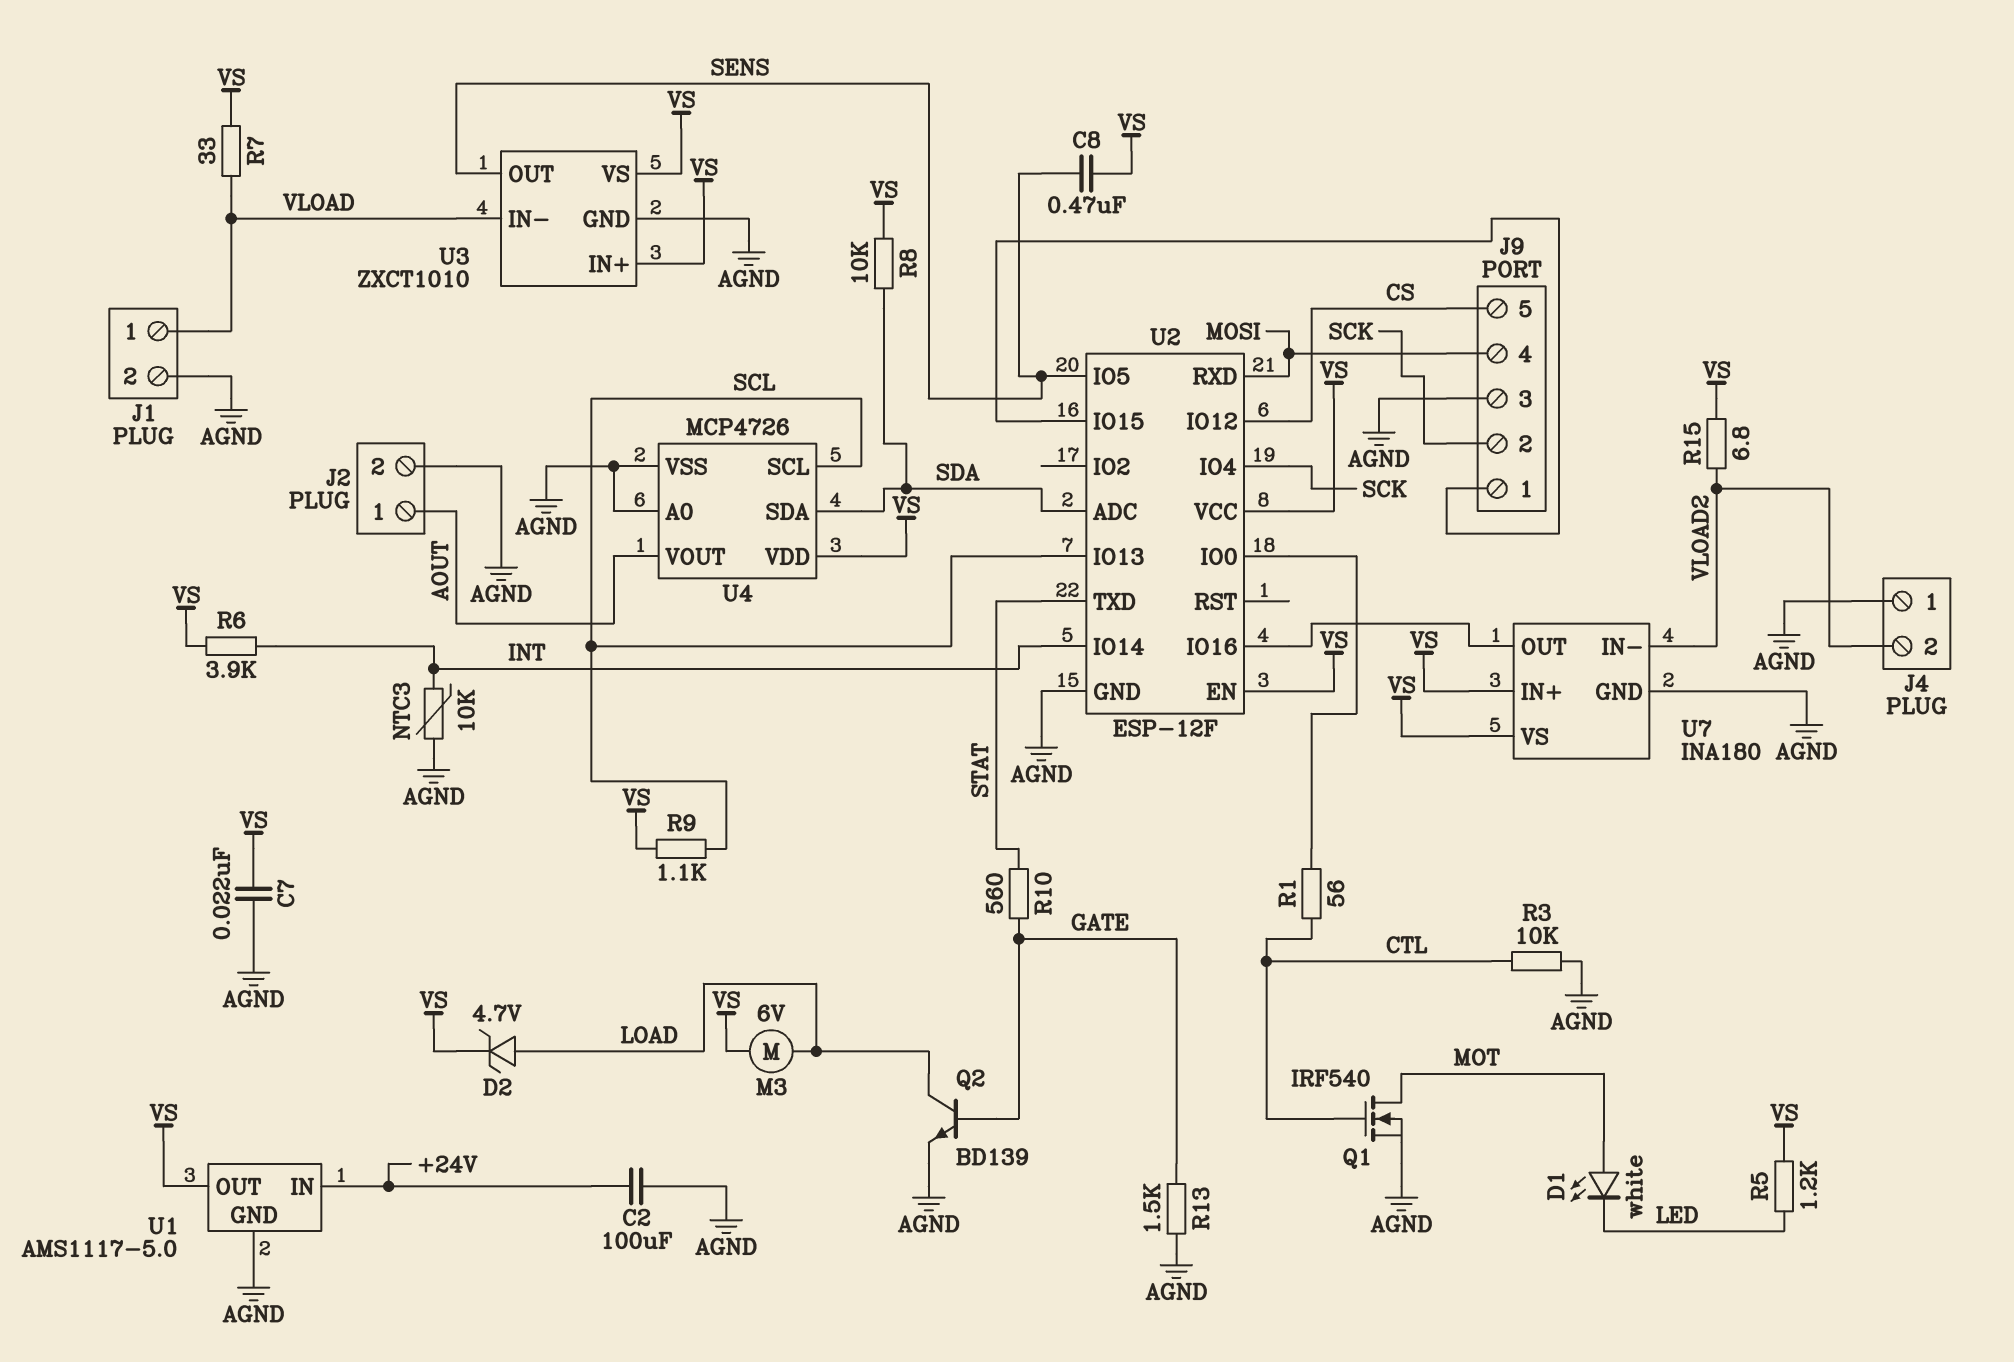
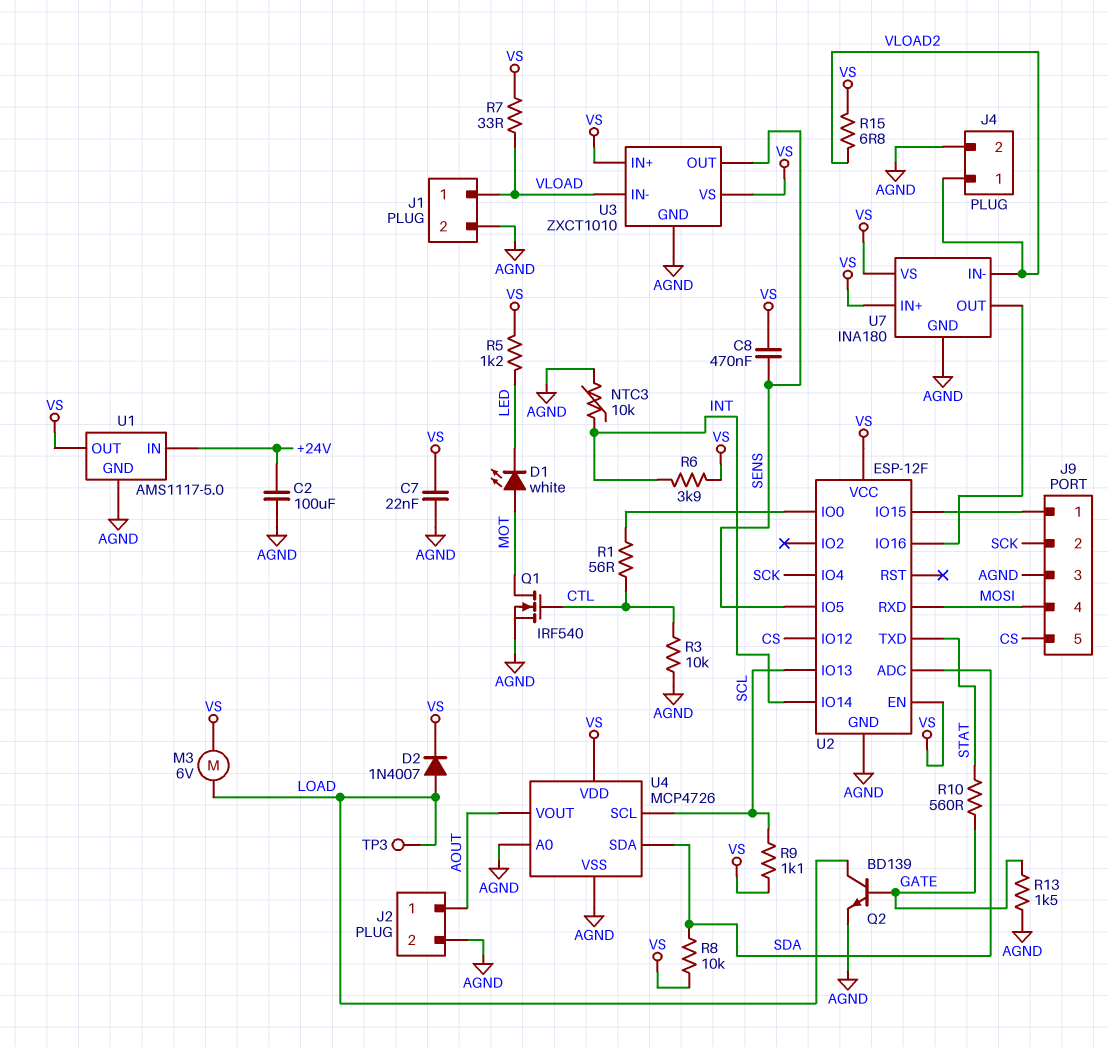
D2: zener 4.7V (A LOAD, K VS) -> diode 1N4007 (A LOAD, K VS)
J4 pin 1: AGND -> VLOAD2
J4 pin 2: VLOAD2 -> AGND
TP3: none -> test point (LOAD)

